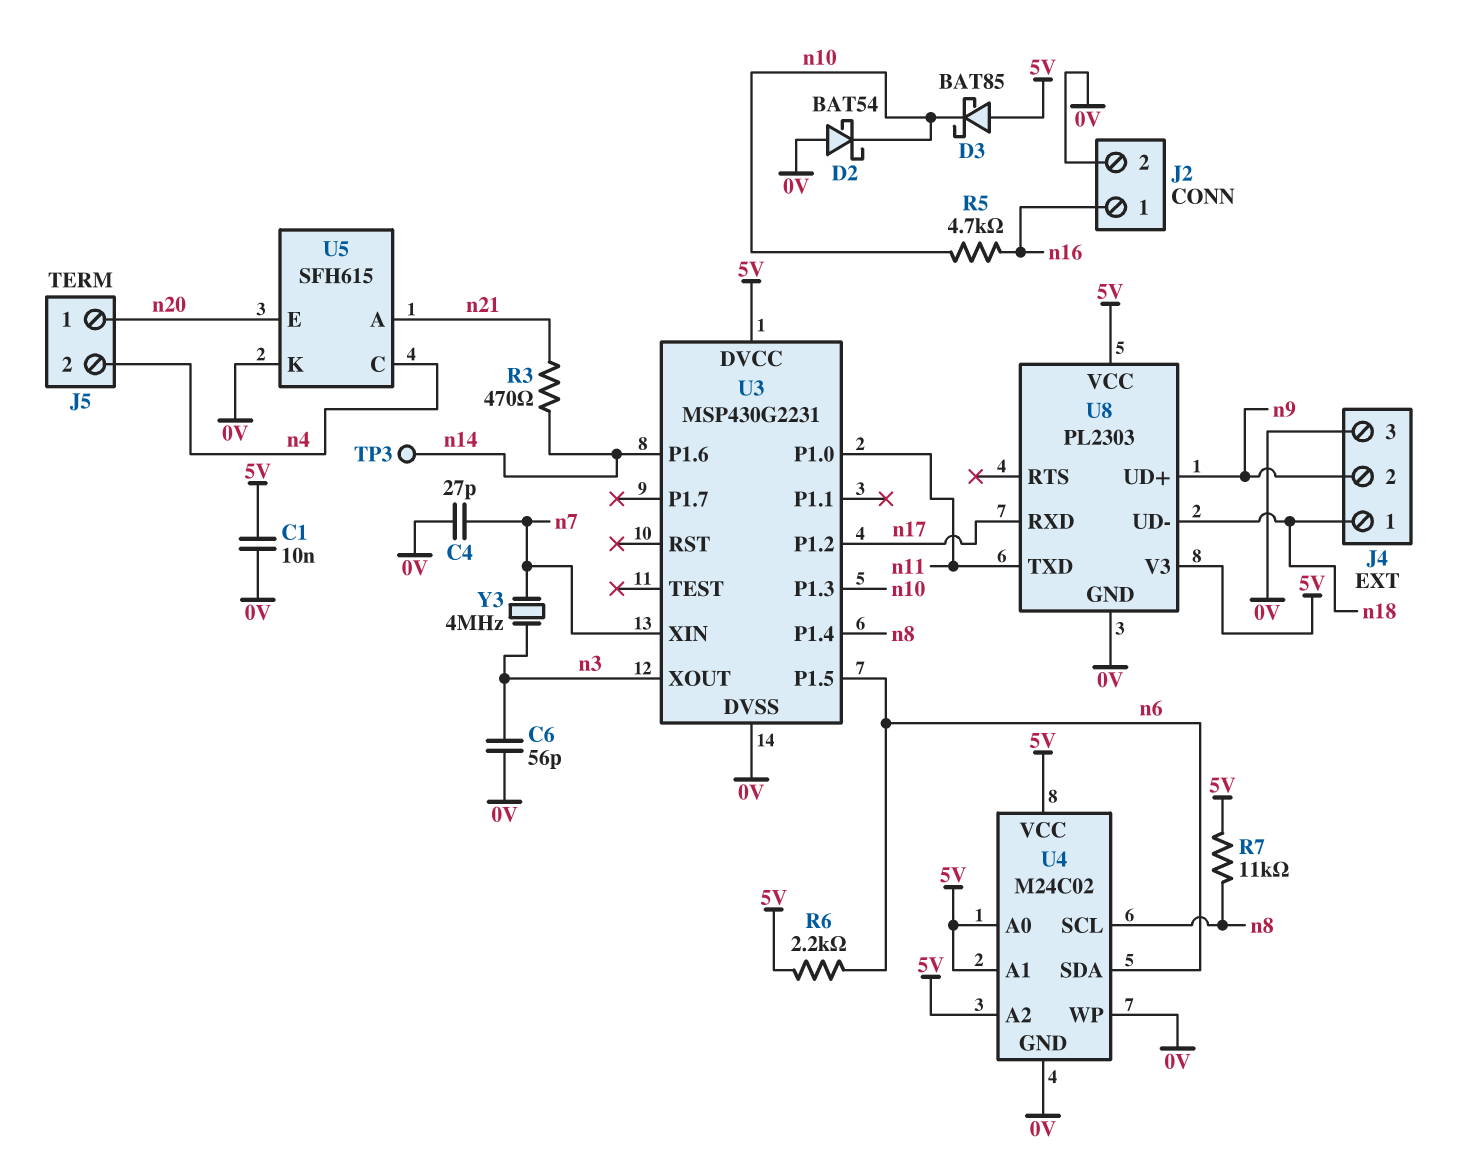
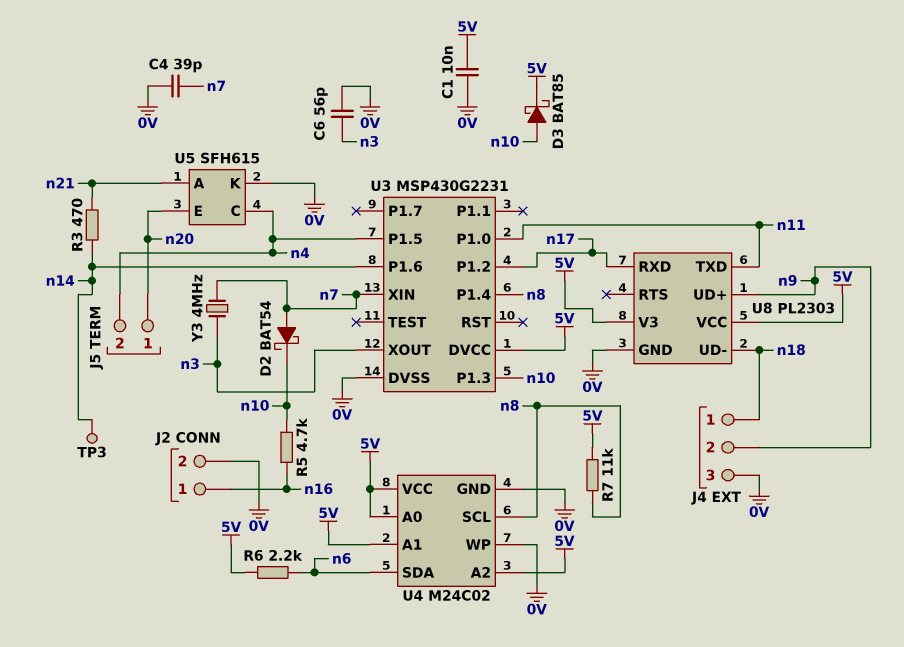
C4: 27pF (0V, n7) -> 39pF (0V, n7)
D2: schottky BAT54 (A 0V, K n10) -> schottky BAT54 (A n7, K n10)
D3: schottky BAT85 (A 5V, K n10) -> schottky BAT85 (A n10, K 5V)
U3 pin P1.5: n6 -> n4

